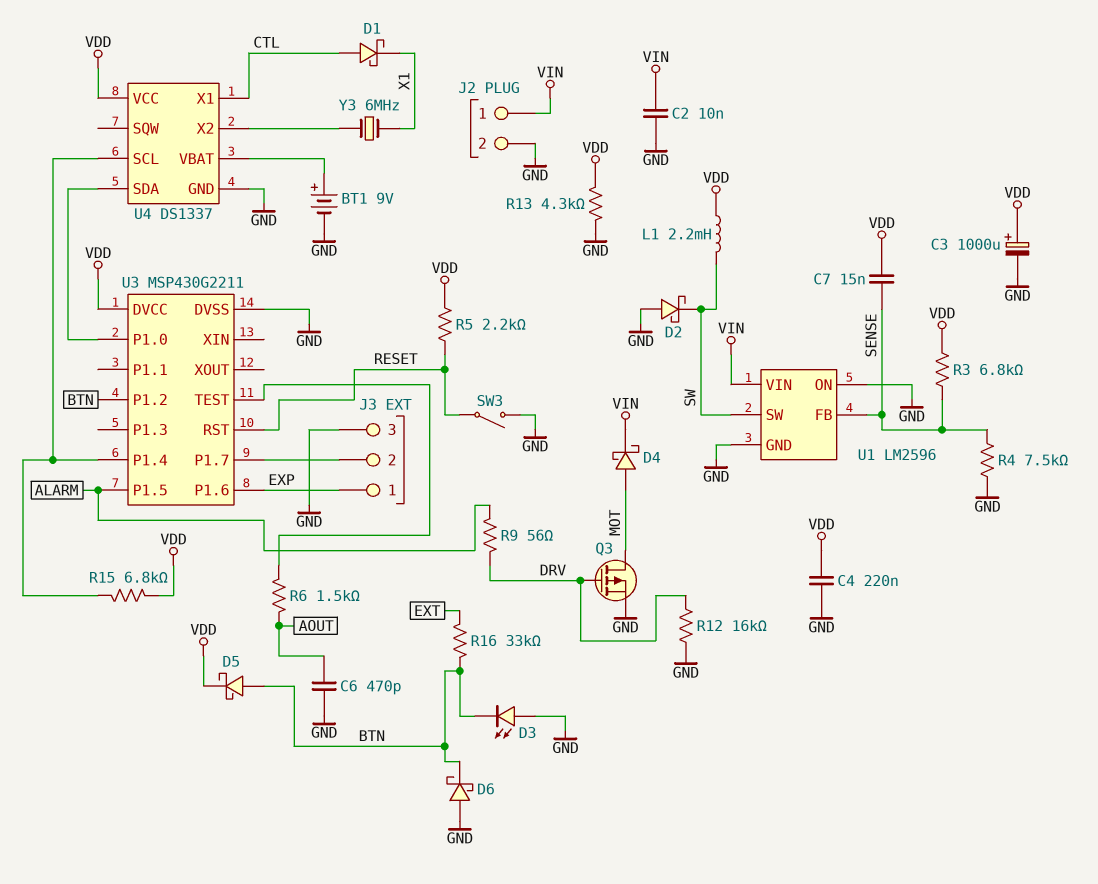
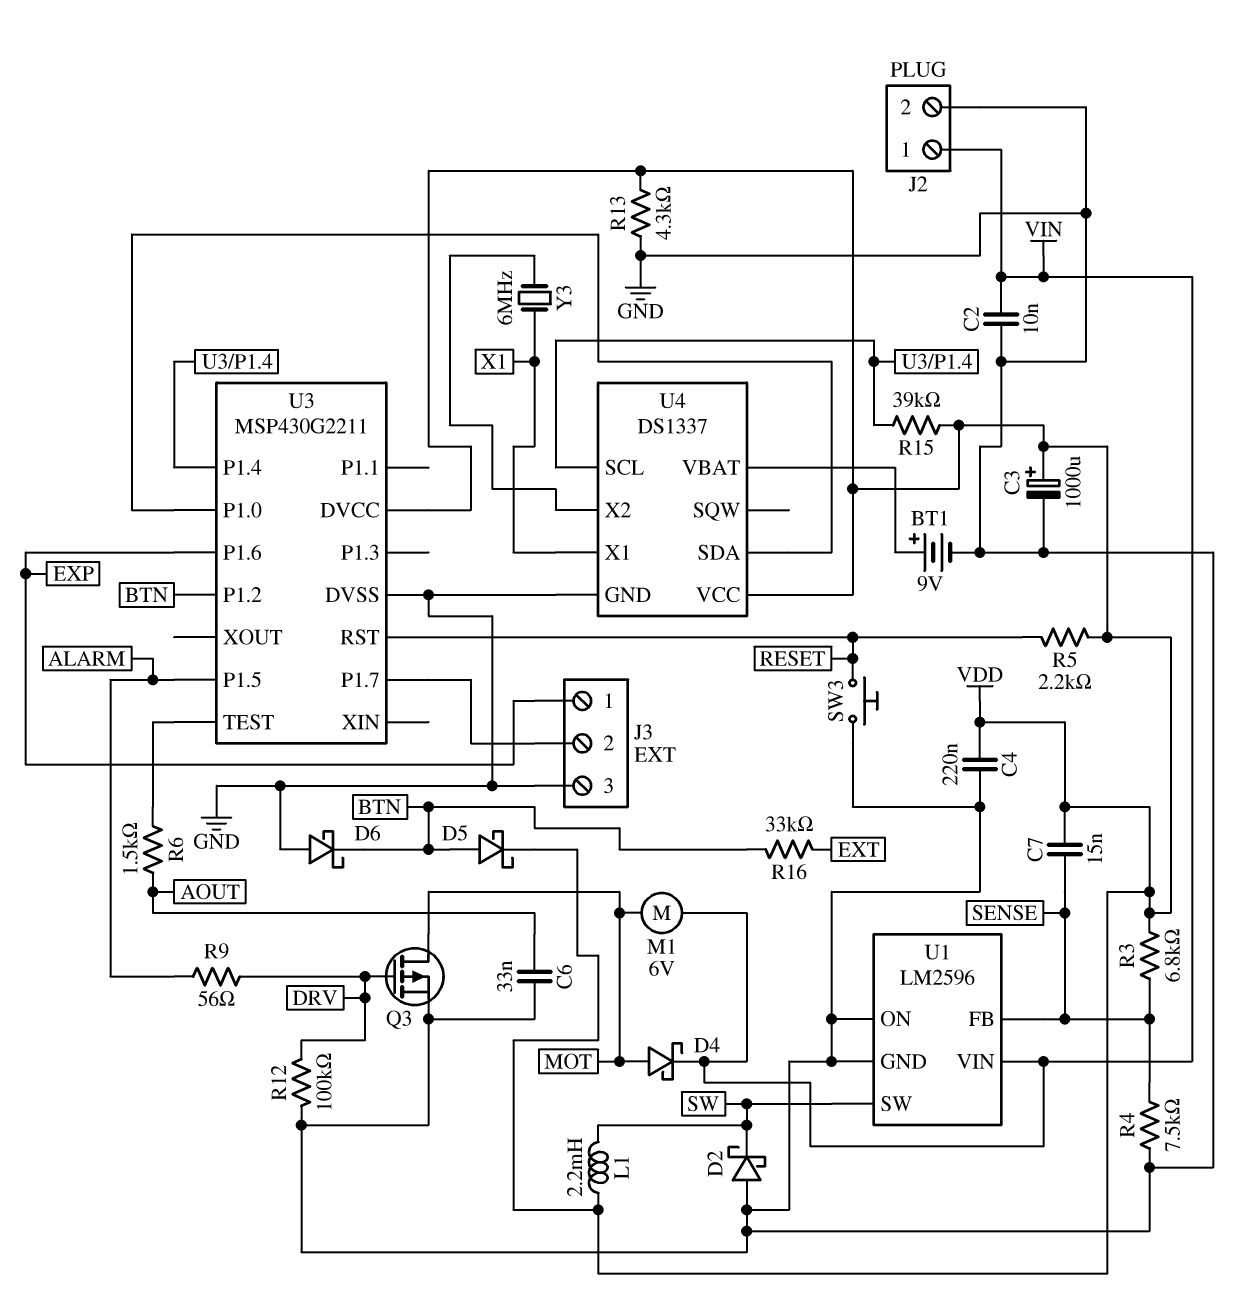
C6: 470pF (AOUT, GND) -> 33nF (AOUT, GND)
D1: schottky (A CTL, K X1) -> none
D3: LED (A GND, K BTN) -> none
M1: none -> motor 6V (MOT, VIN)
R12: 16k (DRV, GND) -> 100k (DRV, GND)
R15: 6.8k (U3/P1.4, VDD) -> 39k (U3/P1.4, VDD)
SW3: switch (GND, RESET) -> button (GND, RESET)
U4 pin X1: CTL -> X1

